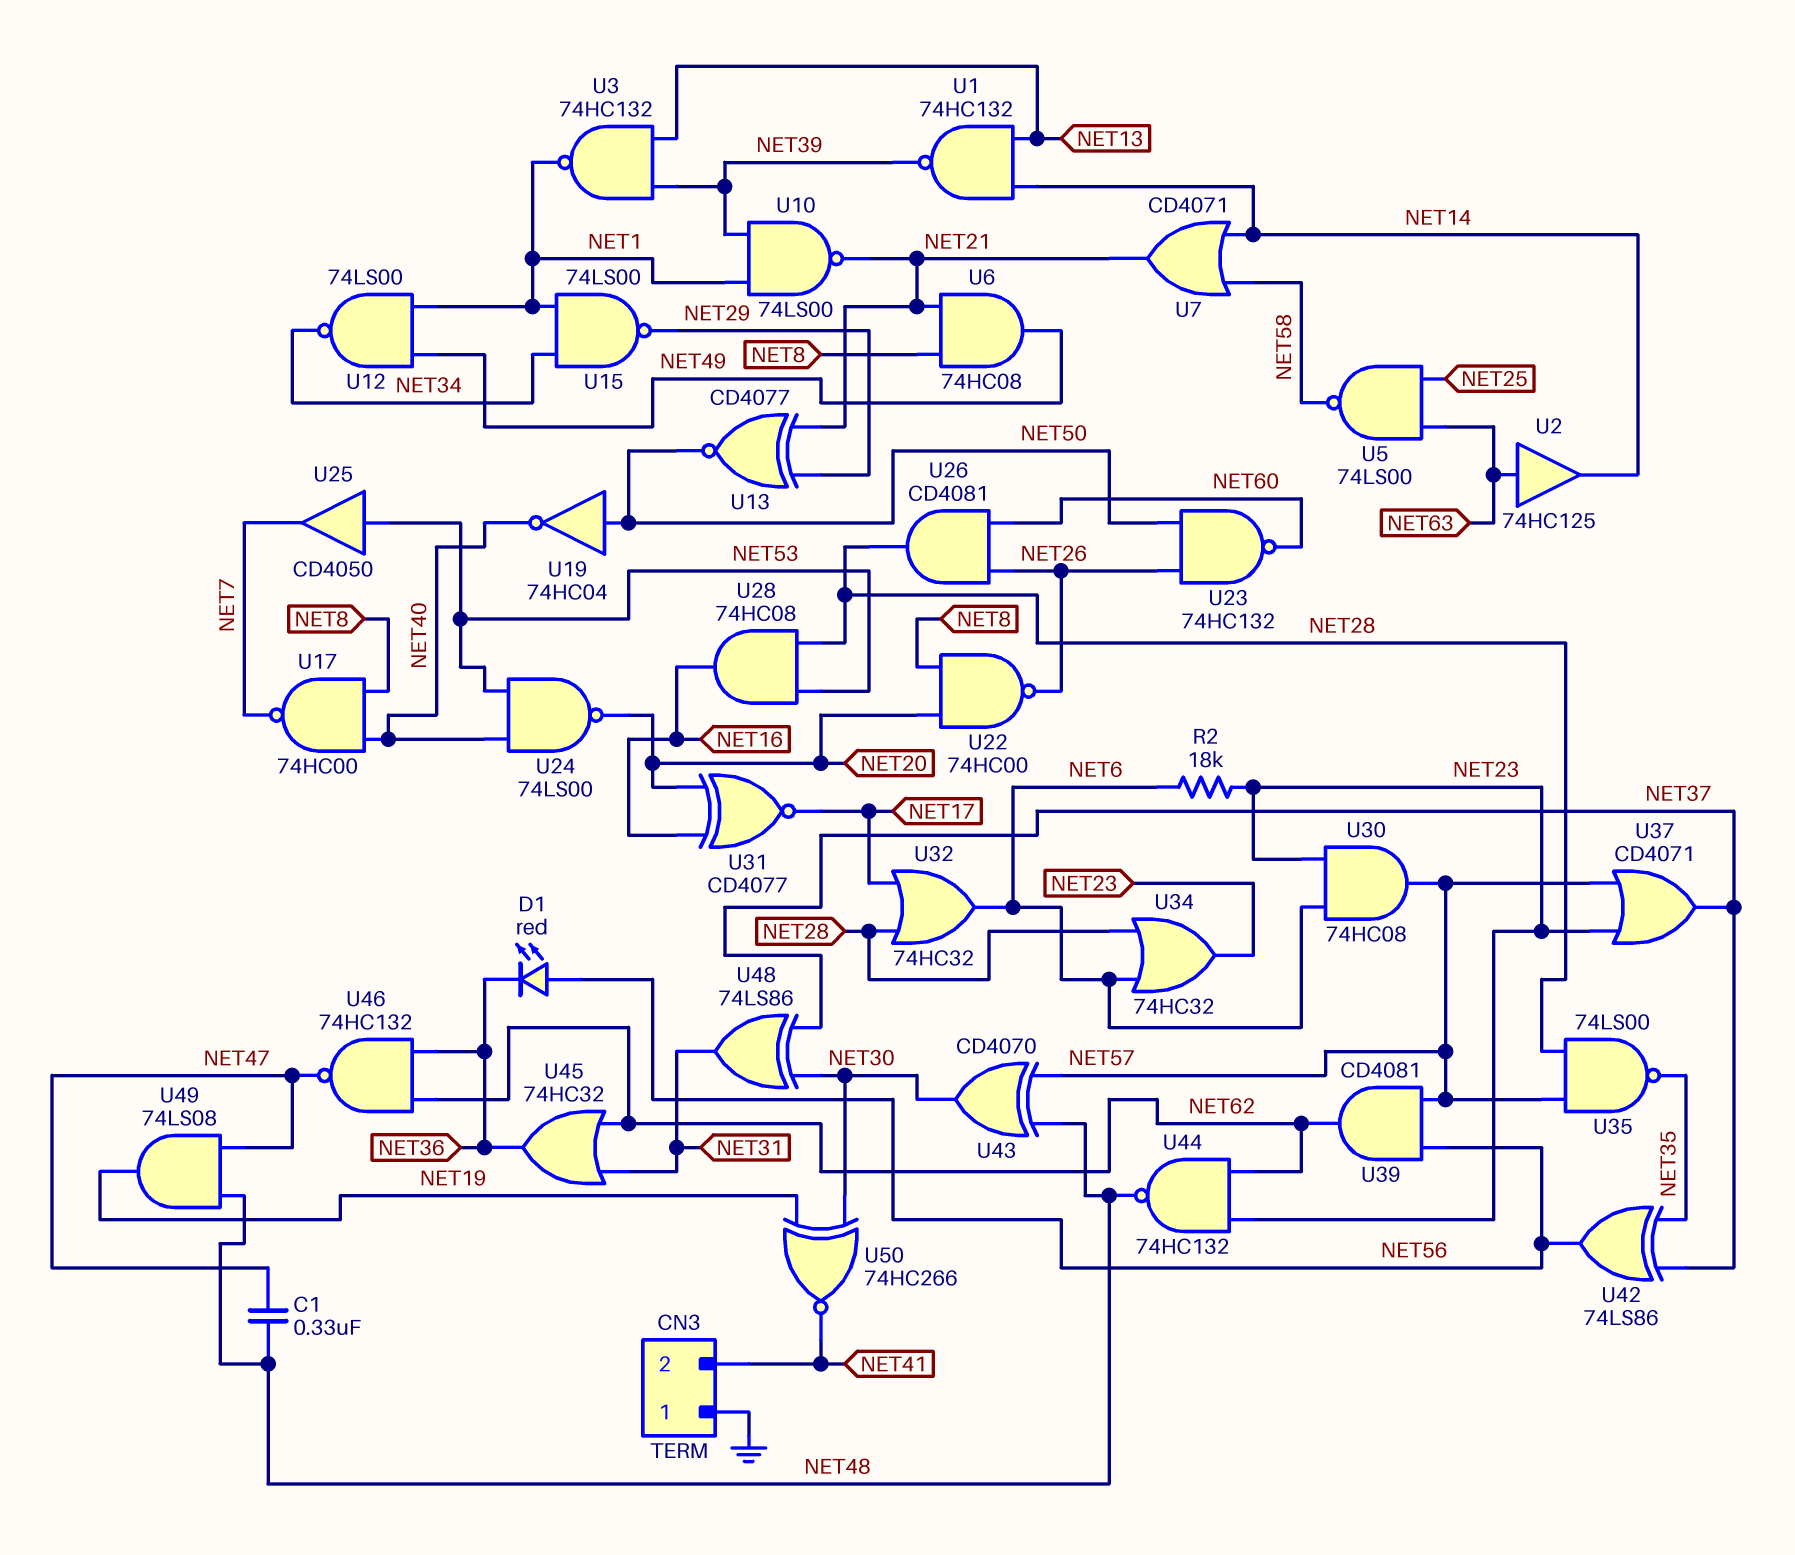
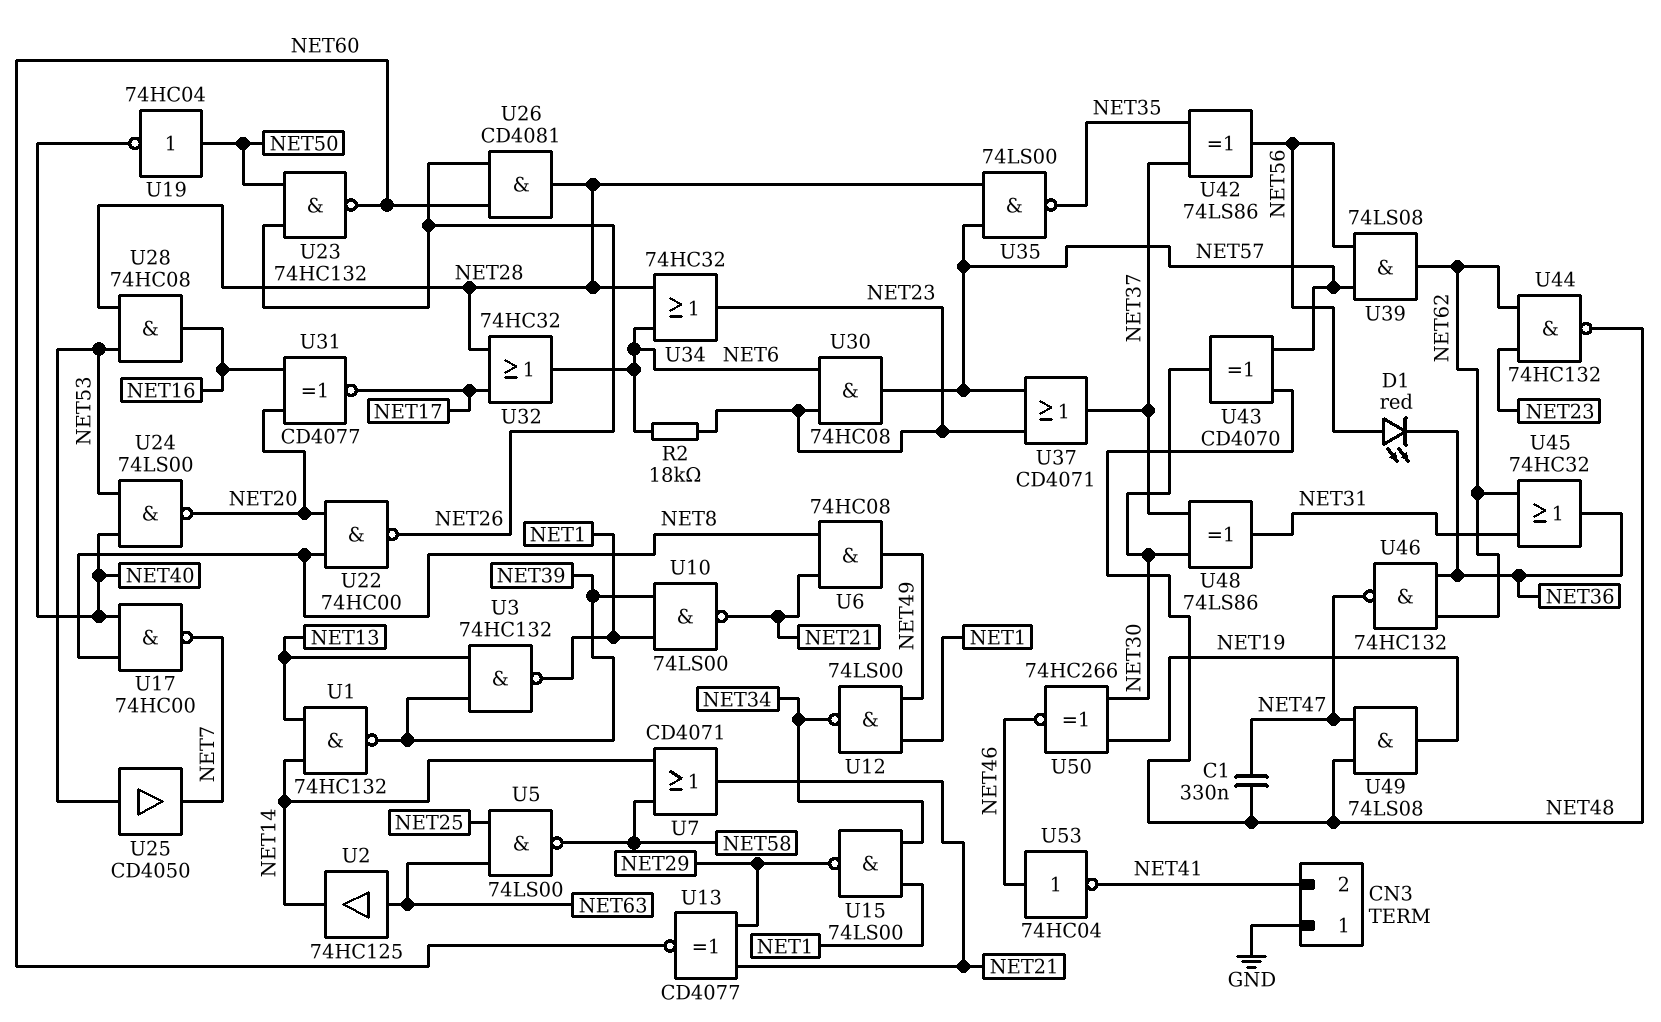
U13: XNOR CD4077 (in NET21, in NET29, out NET50) -> XNOR CD4077 (in NET21, in NET29, out NET60)
U39: AND CD4081 (in NET56, in NET57, out NET62) -> AND 74LS08 (in NET56, in NET57, out NET62)
U50: XNOR 74HC266 (in NET19, in NET30, out NET41) -> XNOR 74HC266 (in NET19, in NET30, out NET46)
U53: none -> NOT 74HC04 (in NET46, out NET41)

